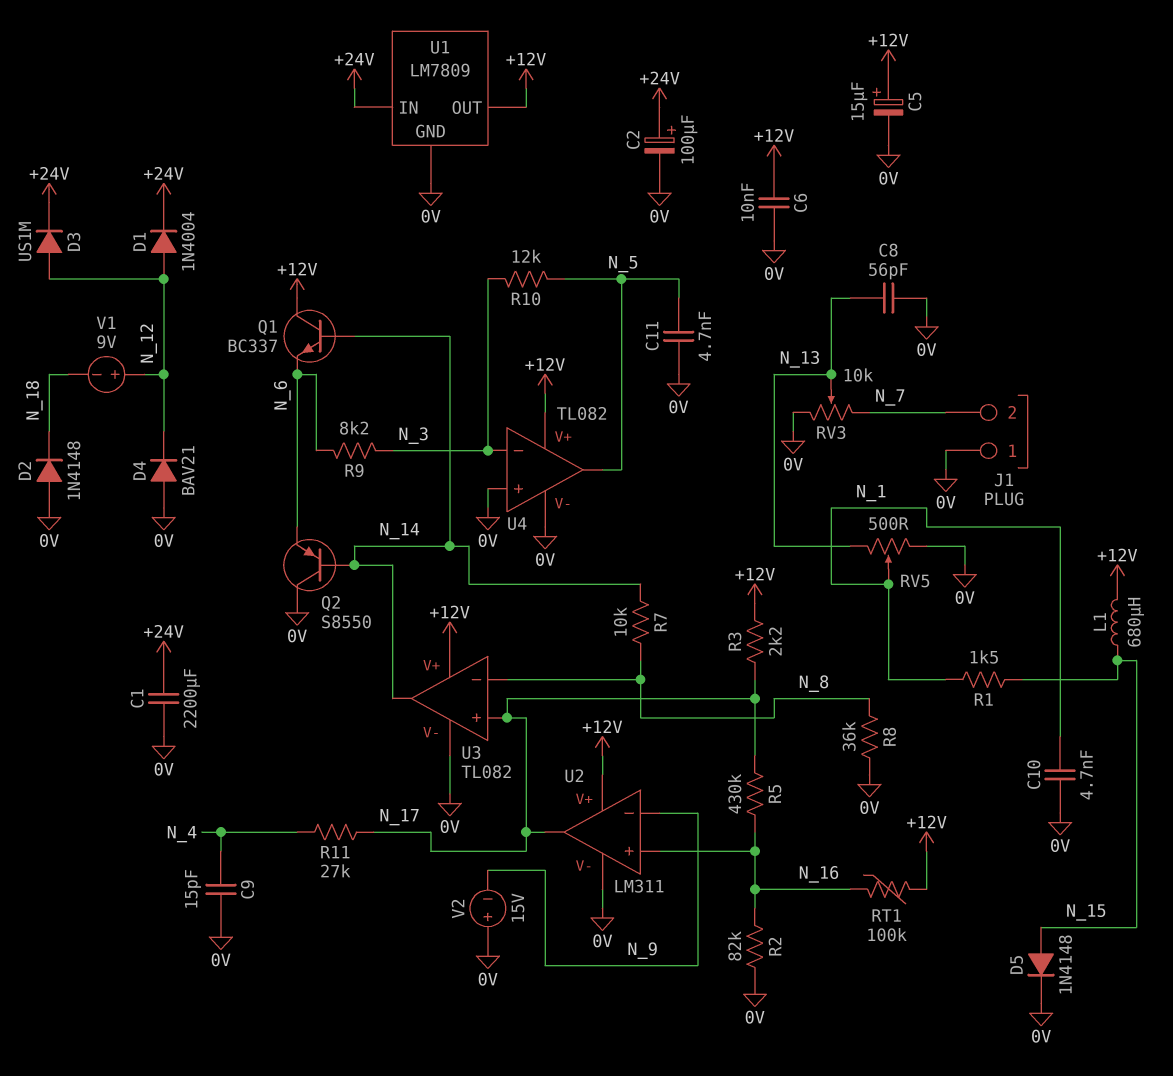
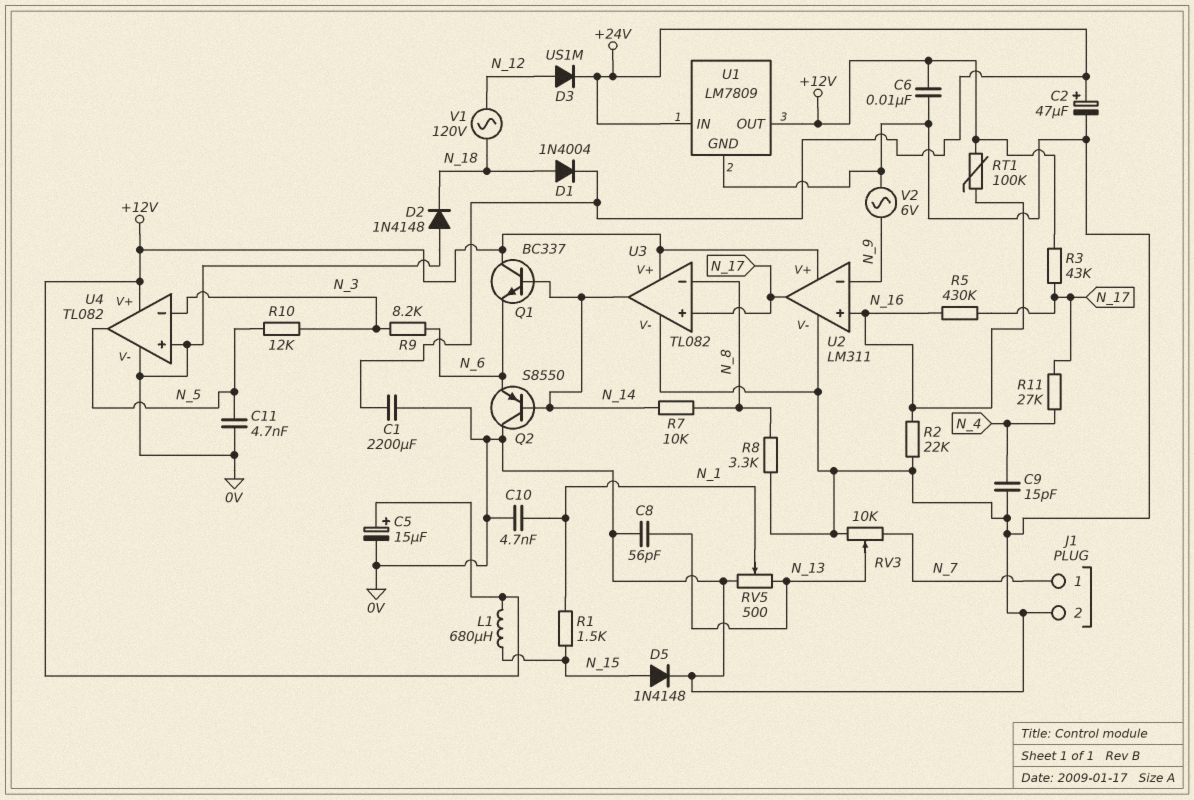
C2: 100uF (plus +24V, minus 0V) -> 47uF (plus +24V, minus 0V)
D1: diode 1N4004 (A N_12, K +24V) -> diode 1N4004 (A N_18, K +24V)
D4: diode BAV21 (A 0V, K N_12) -> none
J1 pin 1: 0V -> N_7
J1 pin 2: N_7 -> 0V
R2: 82k (0V, N_16) -> 22k (0V, N_16)
R3: 2.2k (+12V, N_17) -> 43k (+12V, N_17)
R8: 36k (0V, N_8) -> 3.3k (0V, N_8)
V1: 9V (plus N_12, minus N_18) -> AC 120V (N_12, N_18)
V2: 15V (plus 0V, minus N_9) -> AC 6V (0V, N_9)

